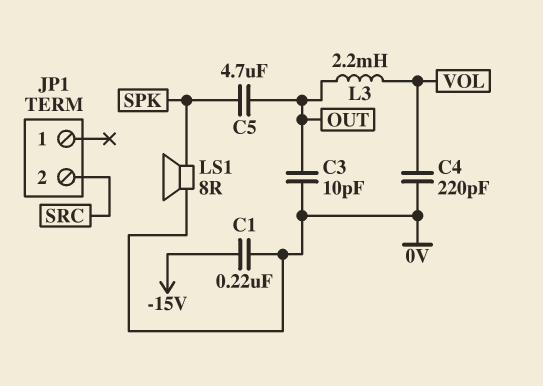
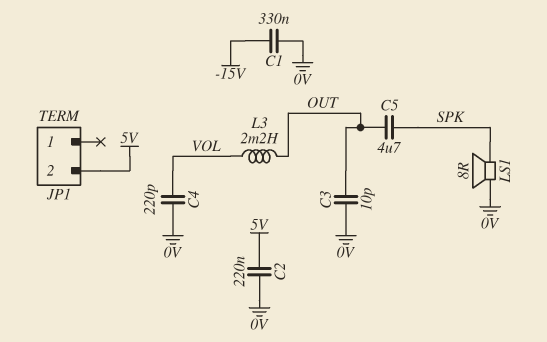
C1: 220nF (-15V, 0V) -> 330nF (-15V, 0V)
C2: none -> 220nF (0V, 5V)
JP1 pin 2: SRC -> 5V

